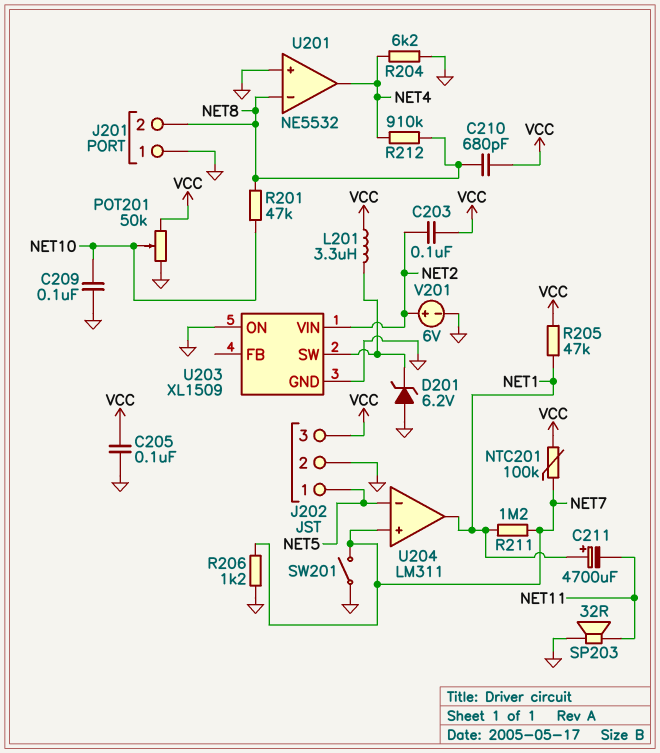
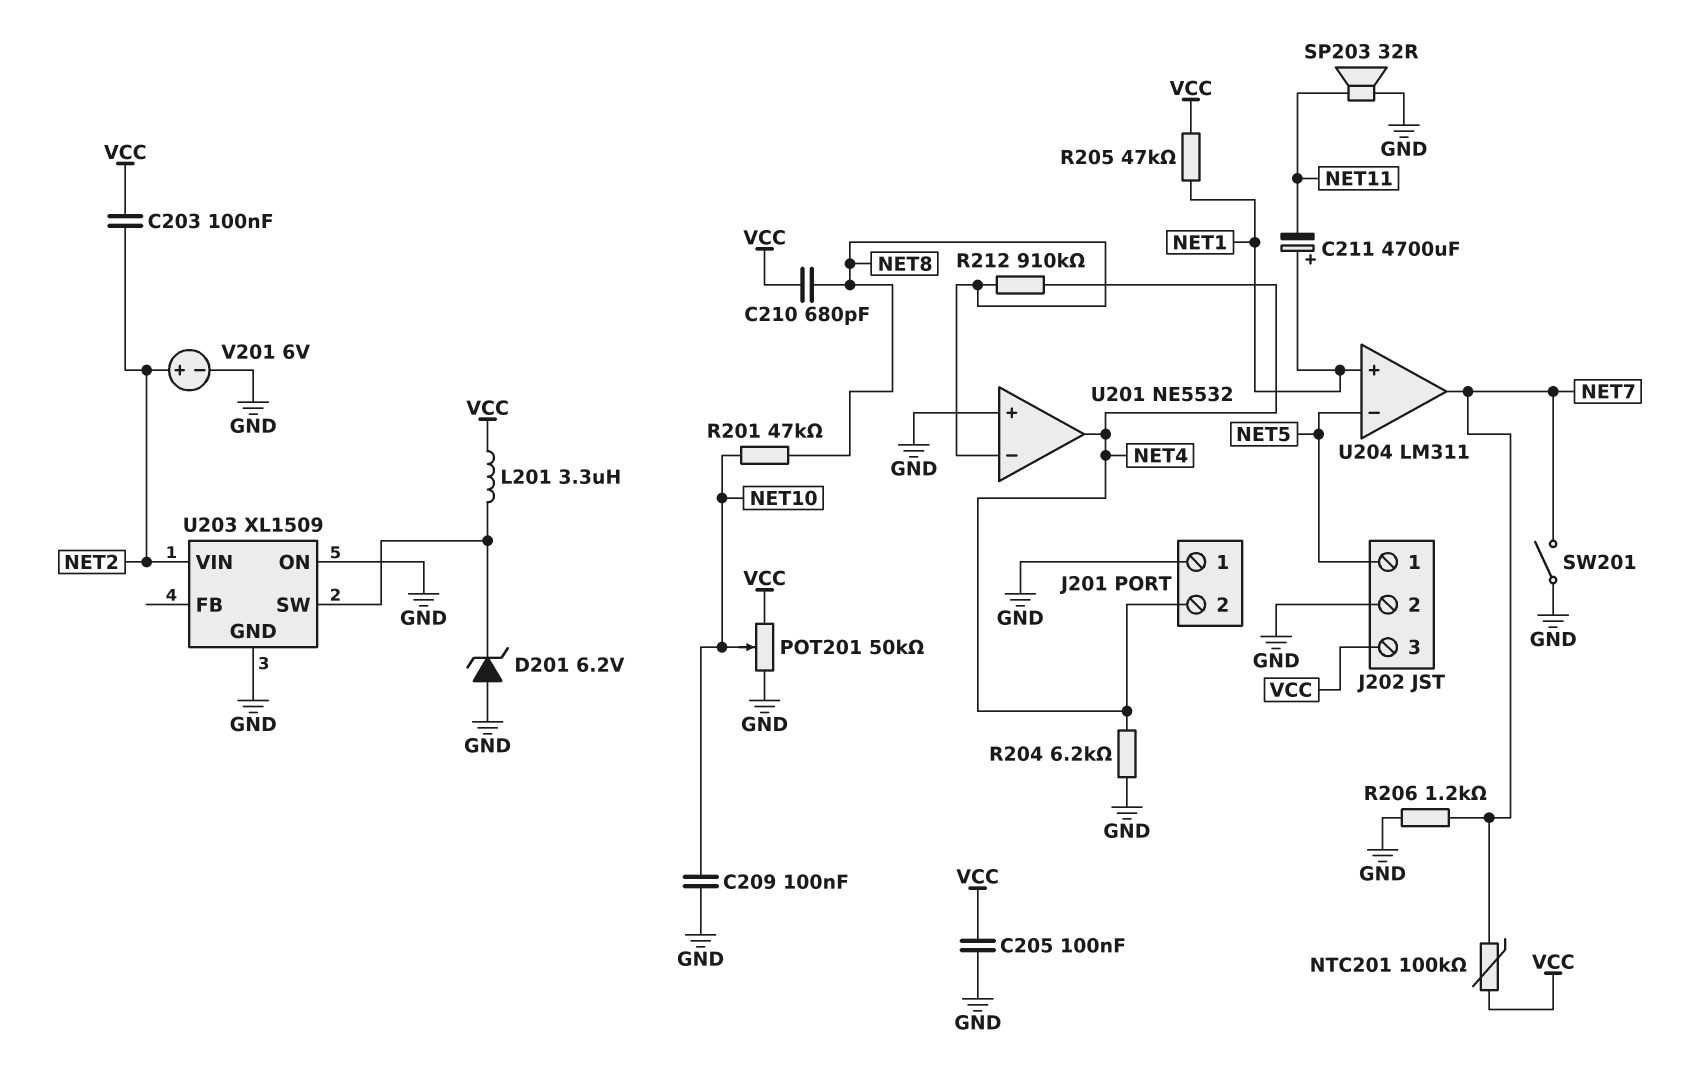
J201 pin 2: NET8 -> NET4
R211: 1.2M (NET1, NET7) -> none
U204 pin in+: NET7 -> NET1
U204 pin out: NET1 -> NET7

